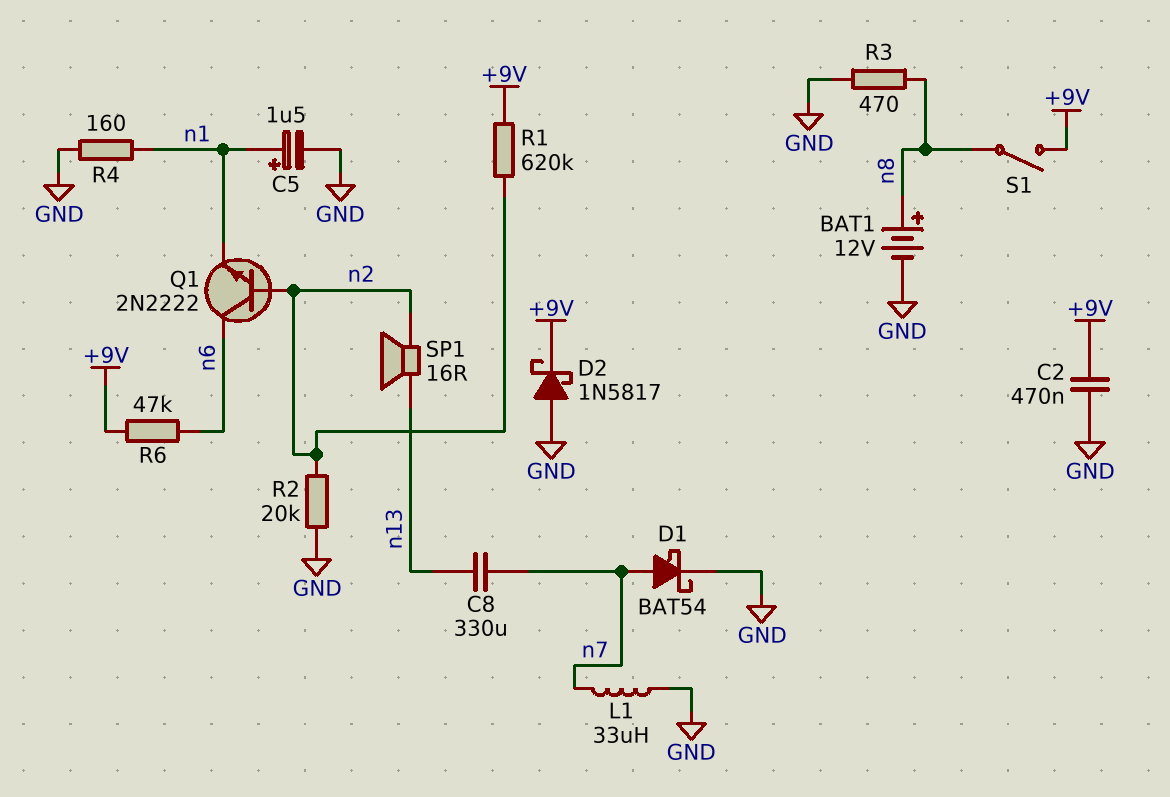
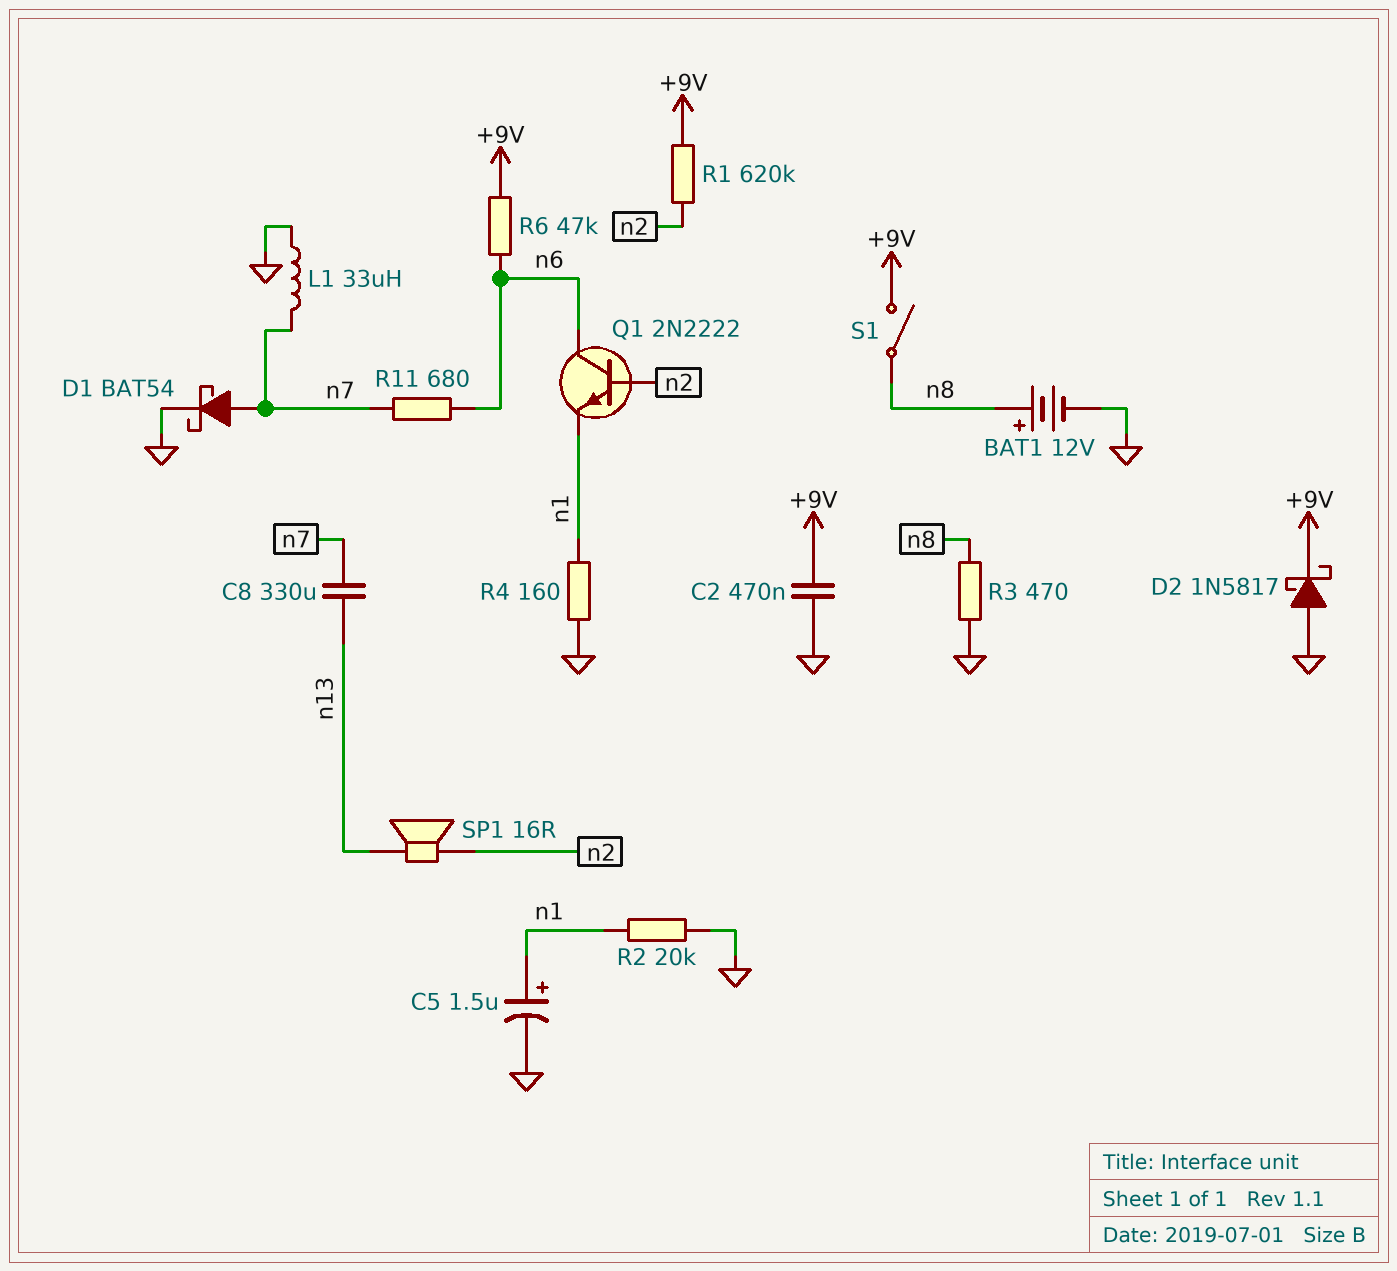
R2: 20k (GND, n2) -> 20k (GND, n1)
R11: none -> 680 (n6, n7)

